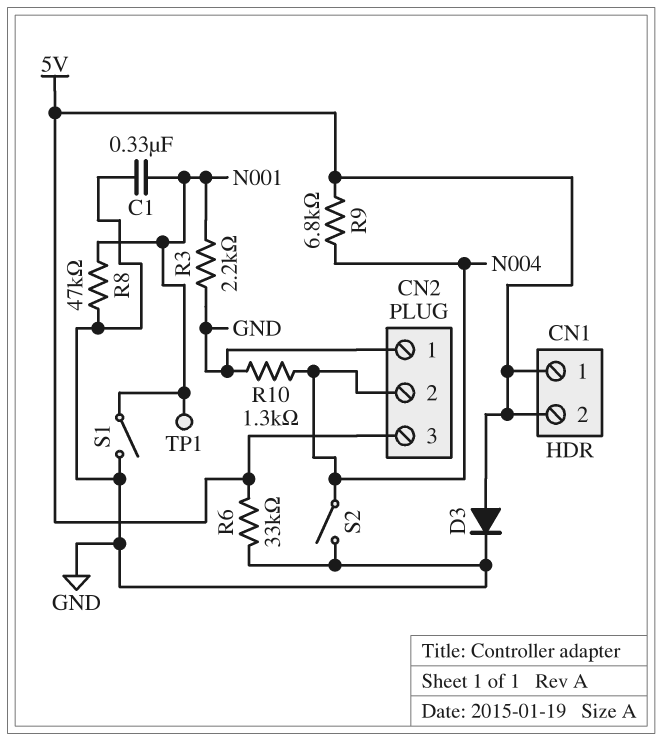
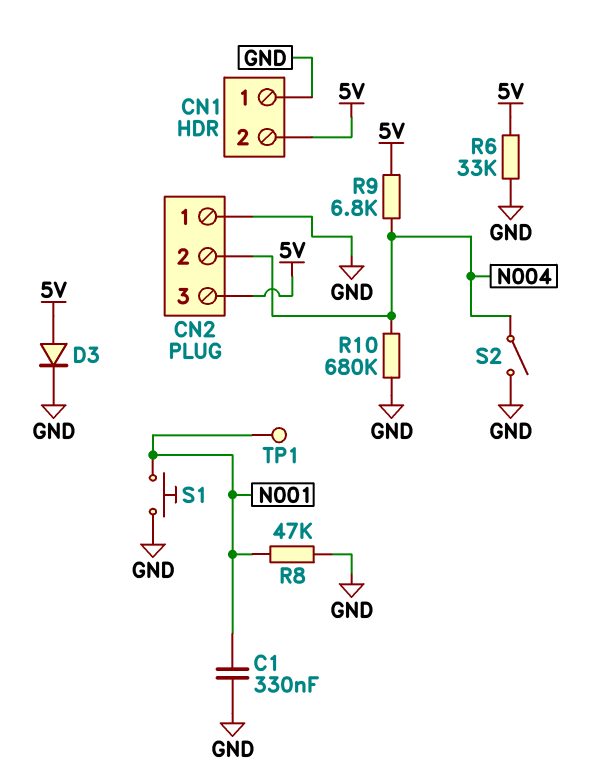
CN1 pin 1: 5V -> GND
R3: 2.2k (GND, N001) -> none
R10: 1.3k (GND, N004) -> 680k (GND, N004)
S1: switch (GND, N001) -> button (GND, N001)

